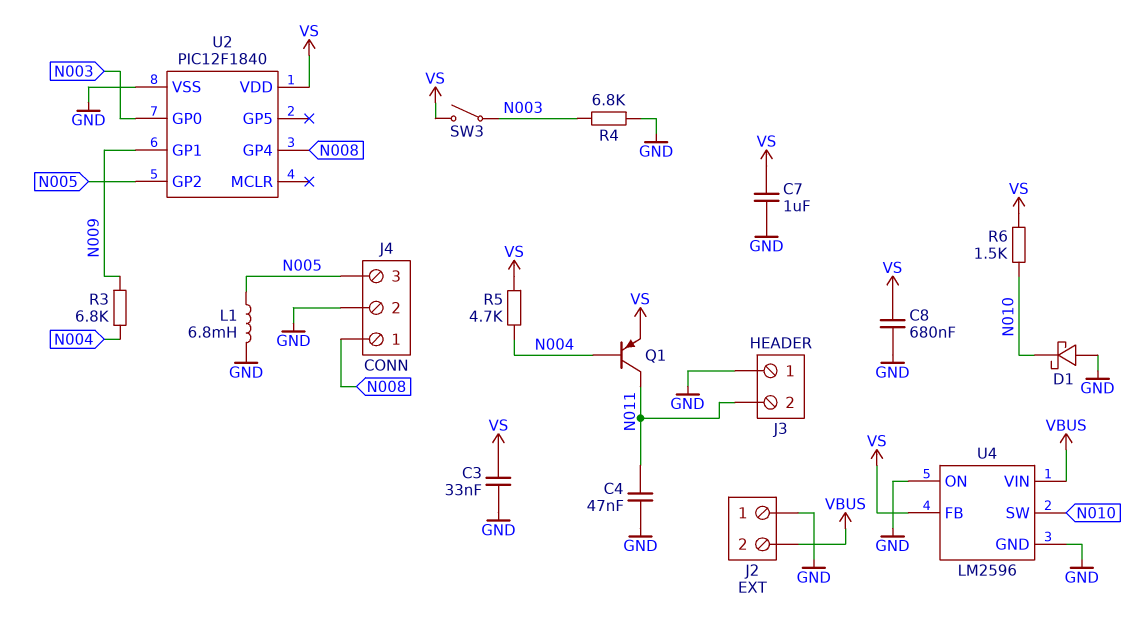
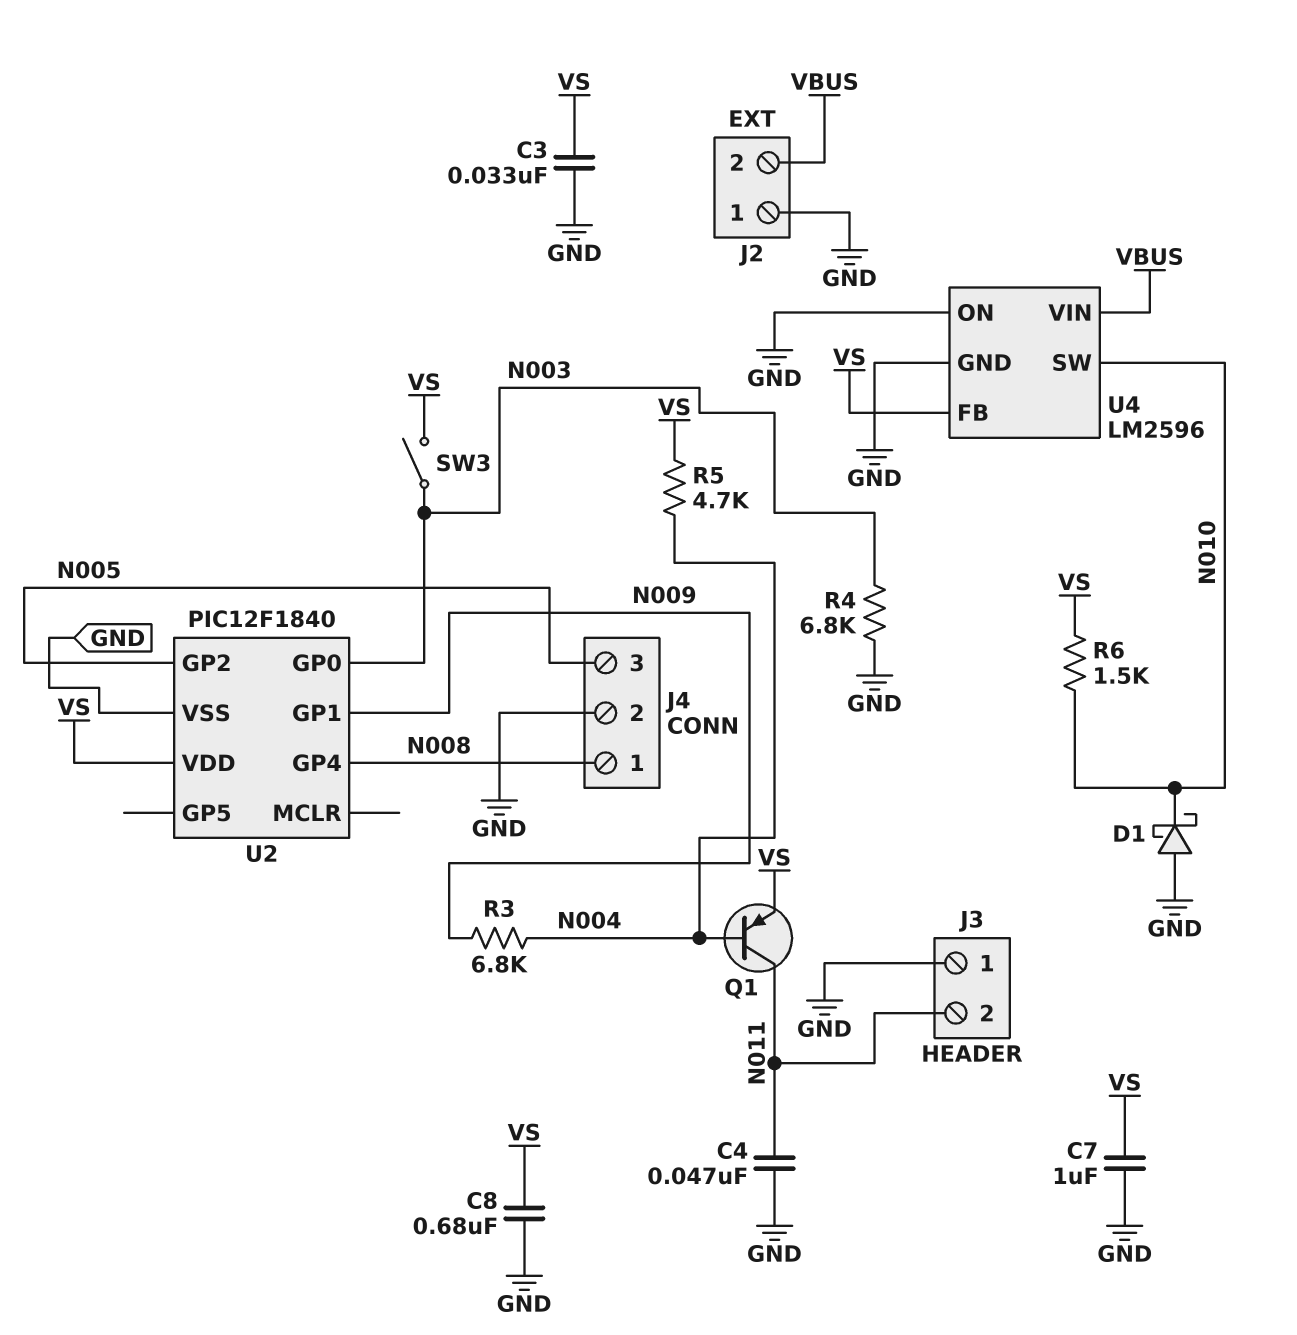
L1: 6.8mH (GND, N005) -> none

